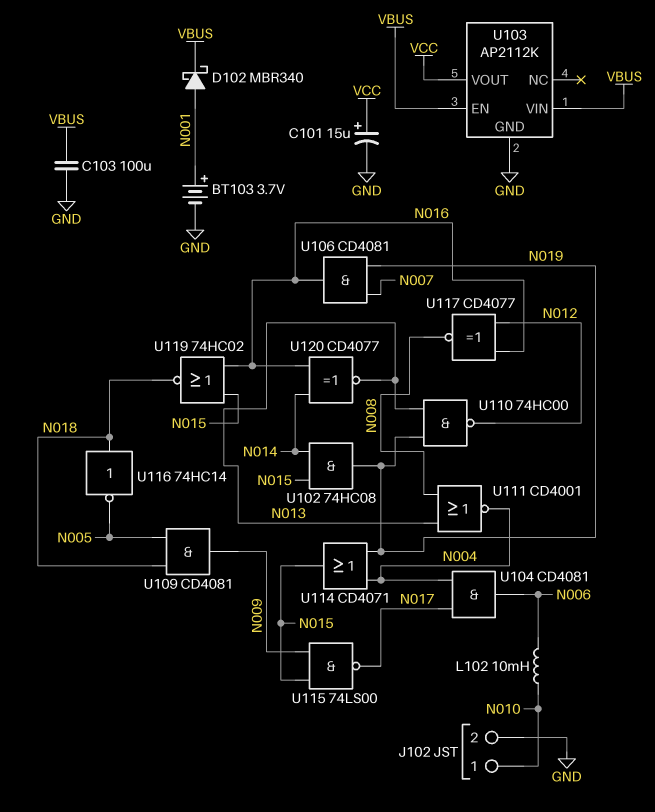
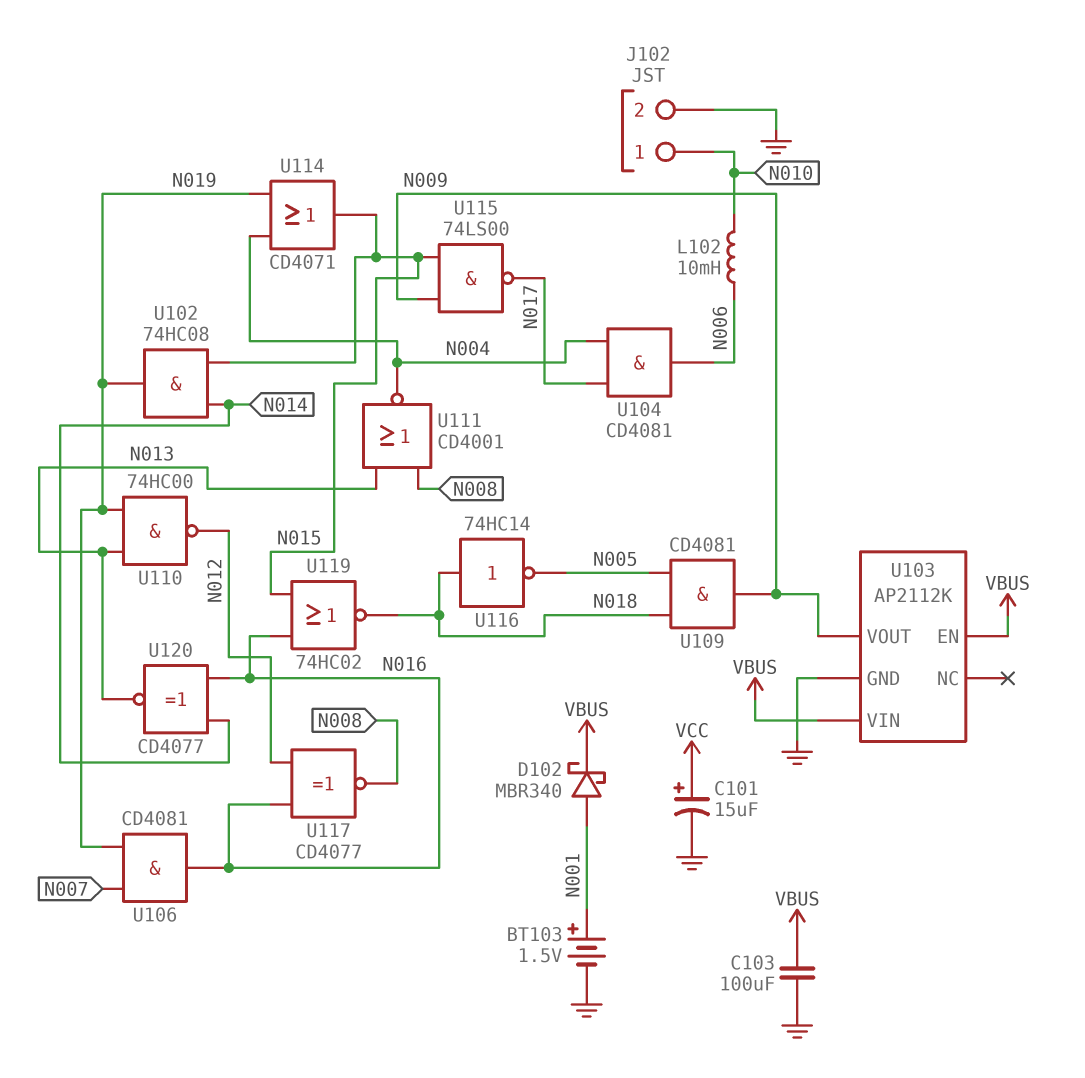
BT103: 3.7V (plus N001, minus GND) -> 1.5V (plus N001, minus GND)
U103 pin VOUT: VCC -> N009

